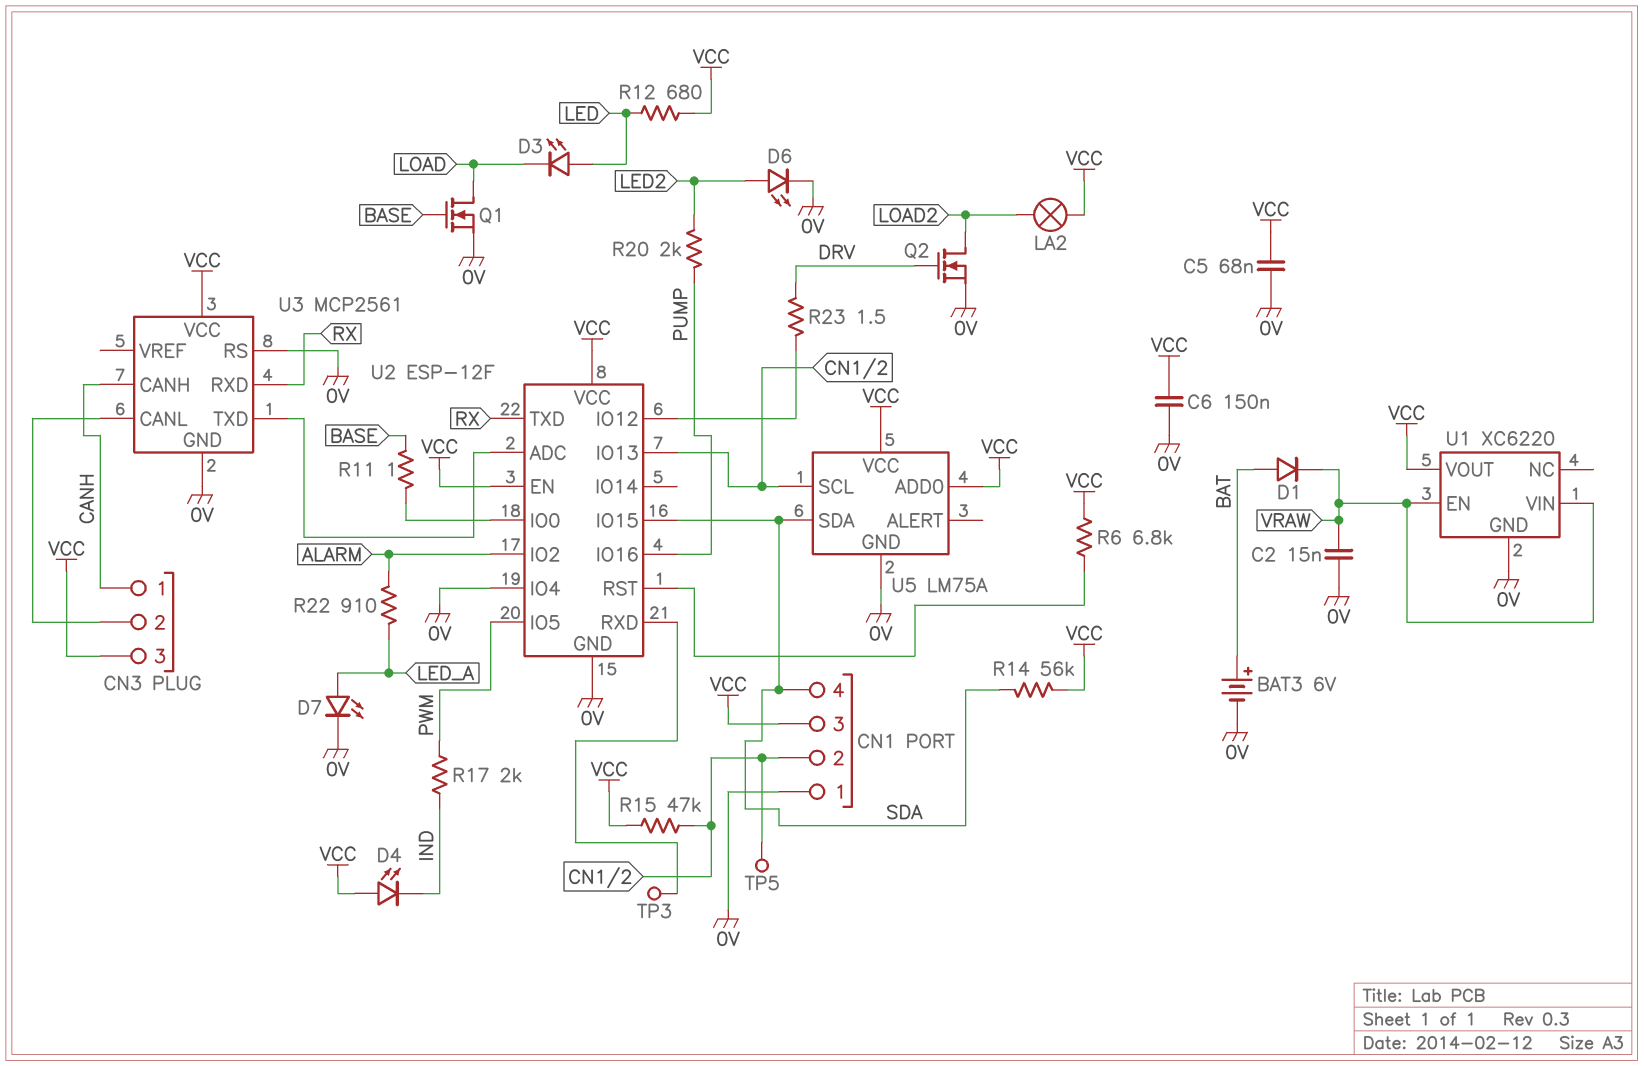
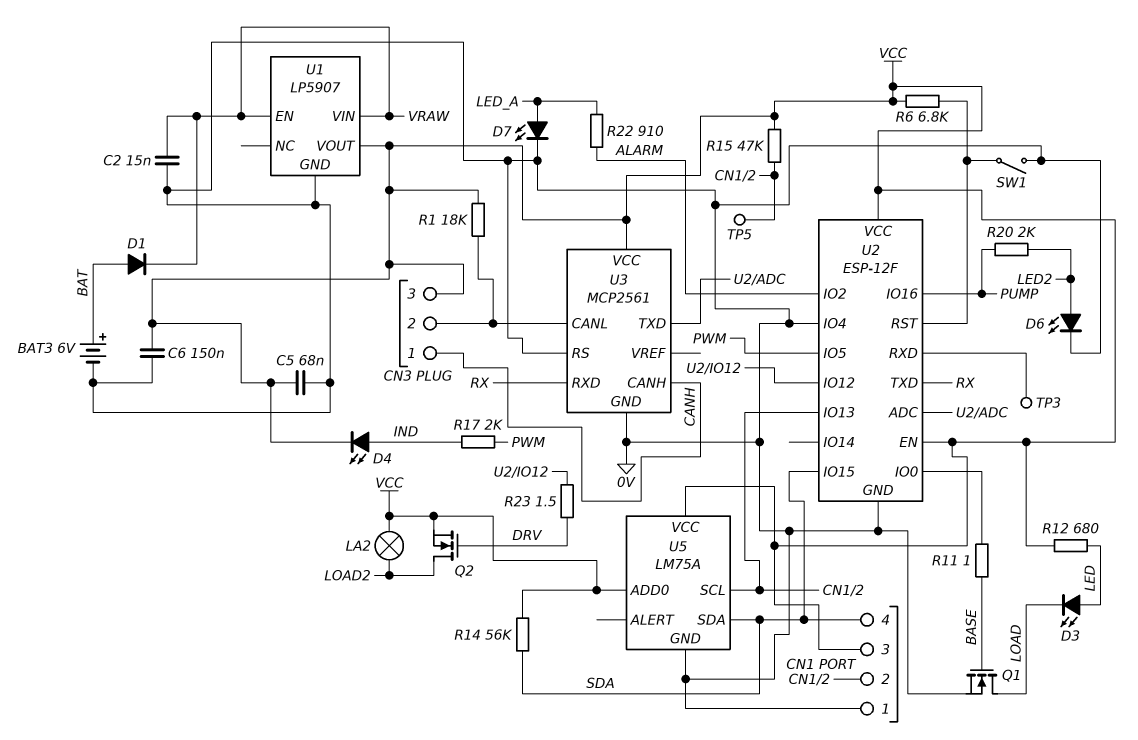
D4: LED (A VCC, K IND) -> LED (A IND, K VCC)
Q2: NMOS (G DRV, D LOAD2, S 0V) -> NMOS (G DRV, D LOAD2, S VCC)
R1: none -> 18k (CN3/2, VCC)
SW1: none -> switch (0V, U2/RST)
U1: XC6220 -> LP5907

